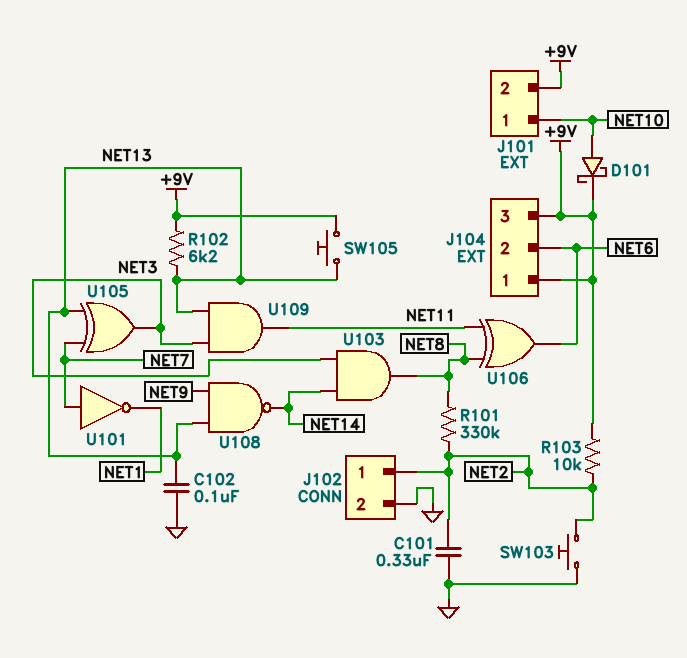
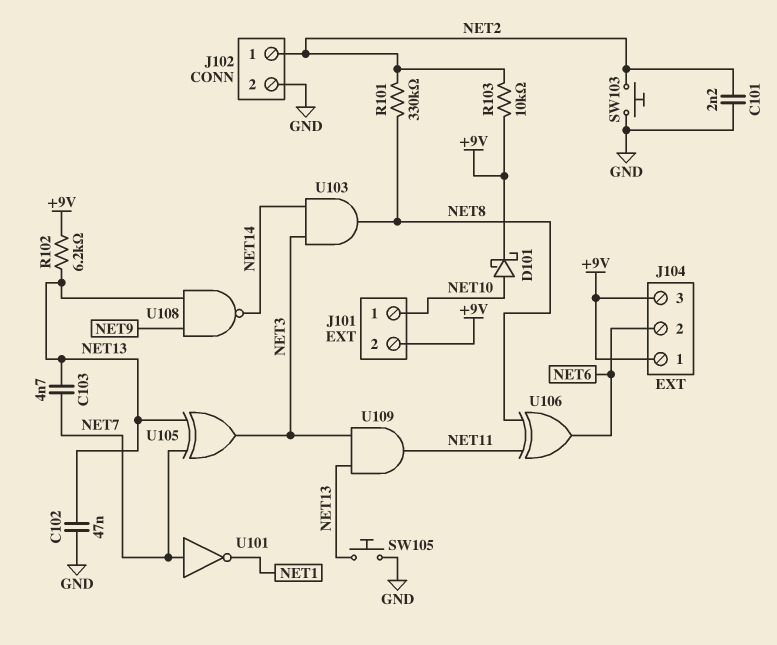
C101: 330nF (GND, NET2) -> 2.2nF (GND, NET2)
C102: 100nF (GND, NET13) -> 47nF (GND, NET13)
C103: none -> 4.7nF (NET7, NET13)
SW105: button (+9V, NET13) -> button (GND, NET13)

